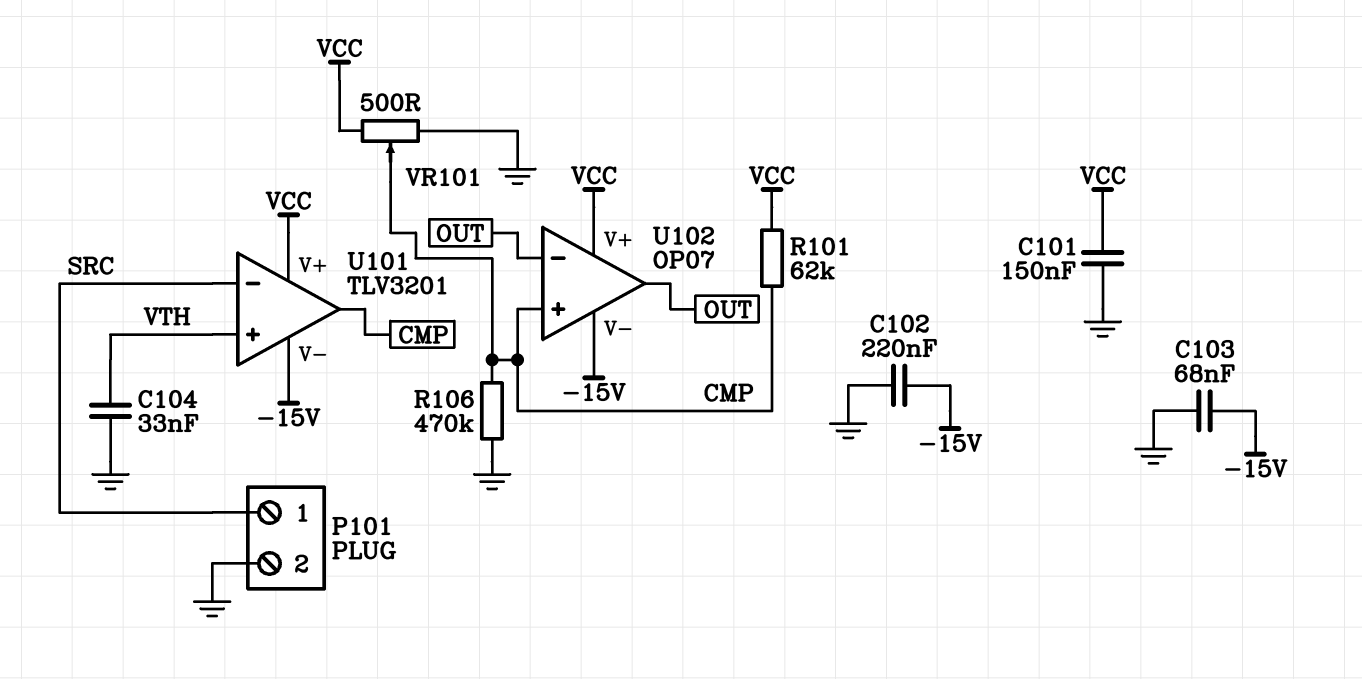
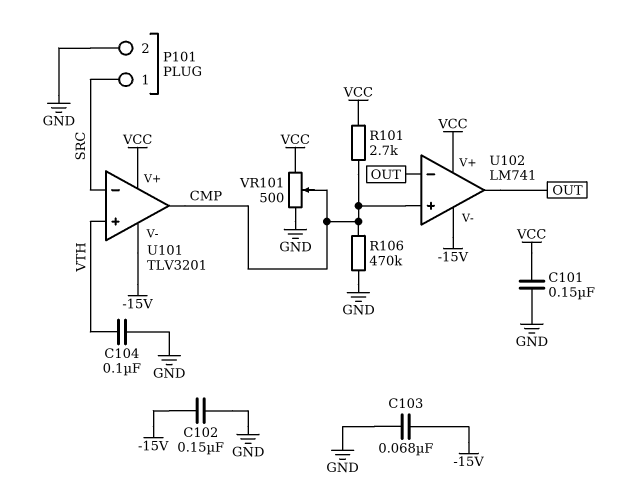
C102: 220nF (-15V, GND) -> 150nF (-15V, GND)
C104: 33nF (GND, VTH) -> 100nF (GND, VTH)
R101: 62k (CMP, VCC) -> 2.7k (CMP, VCC)
U102: OP07 -> LM741

